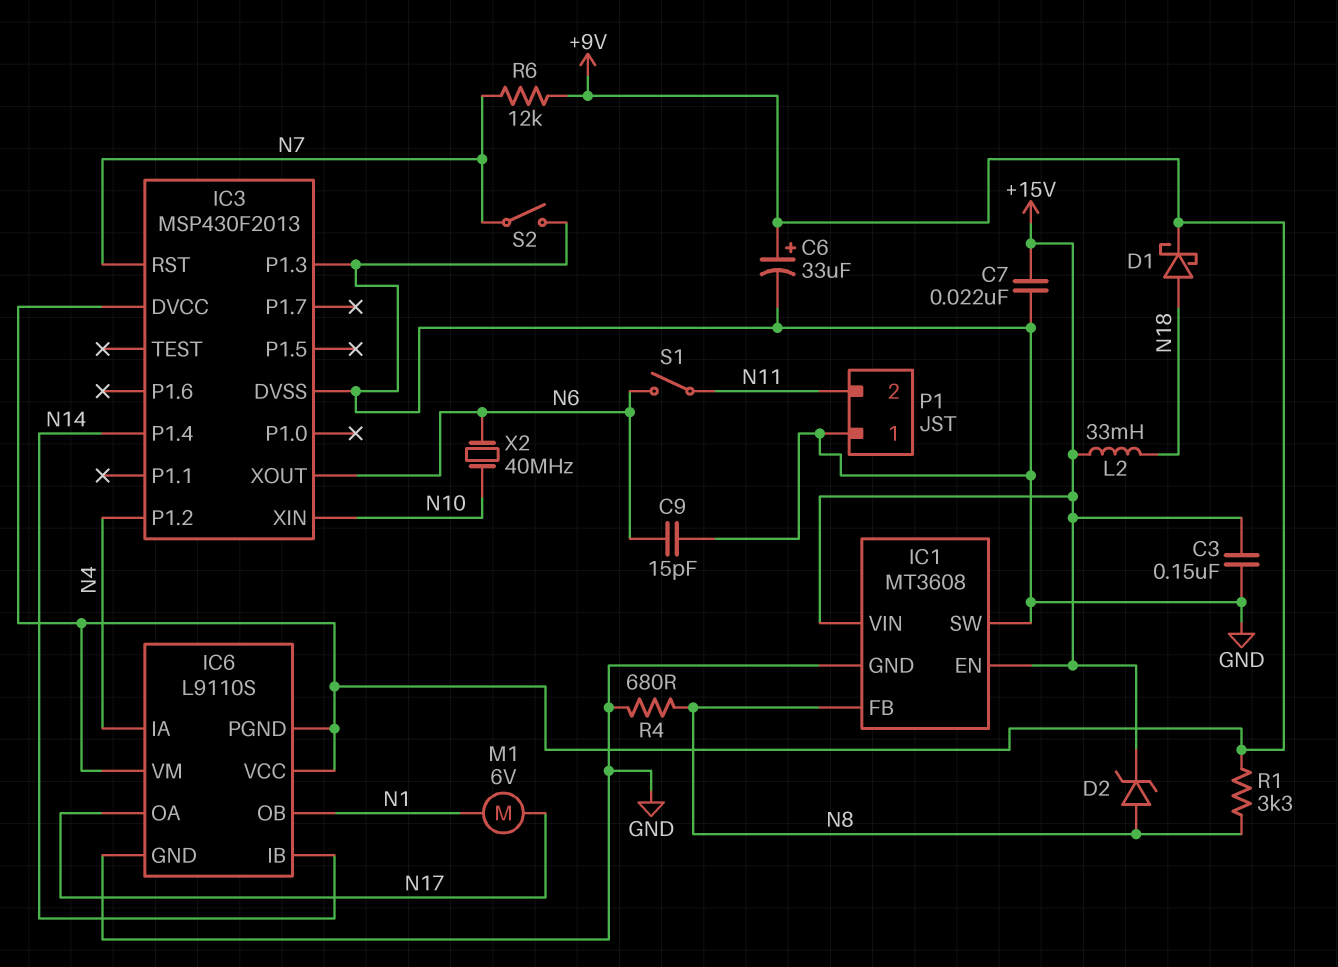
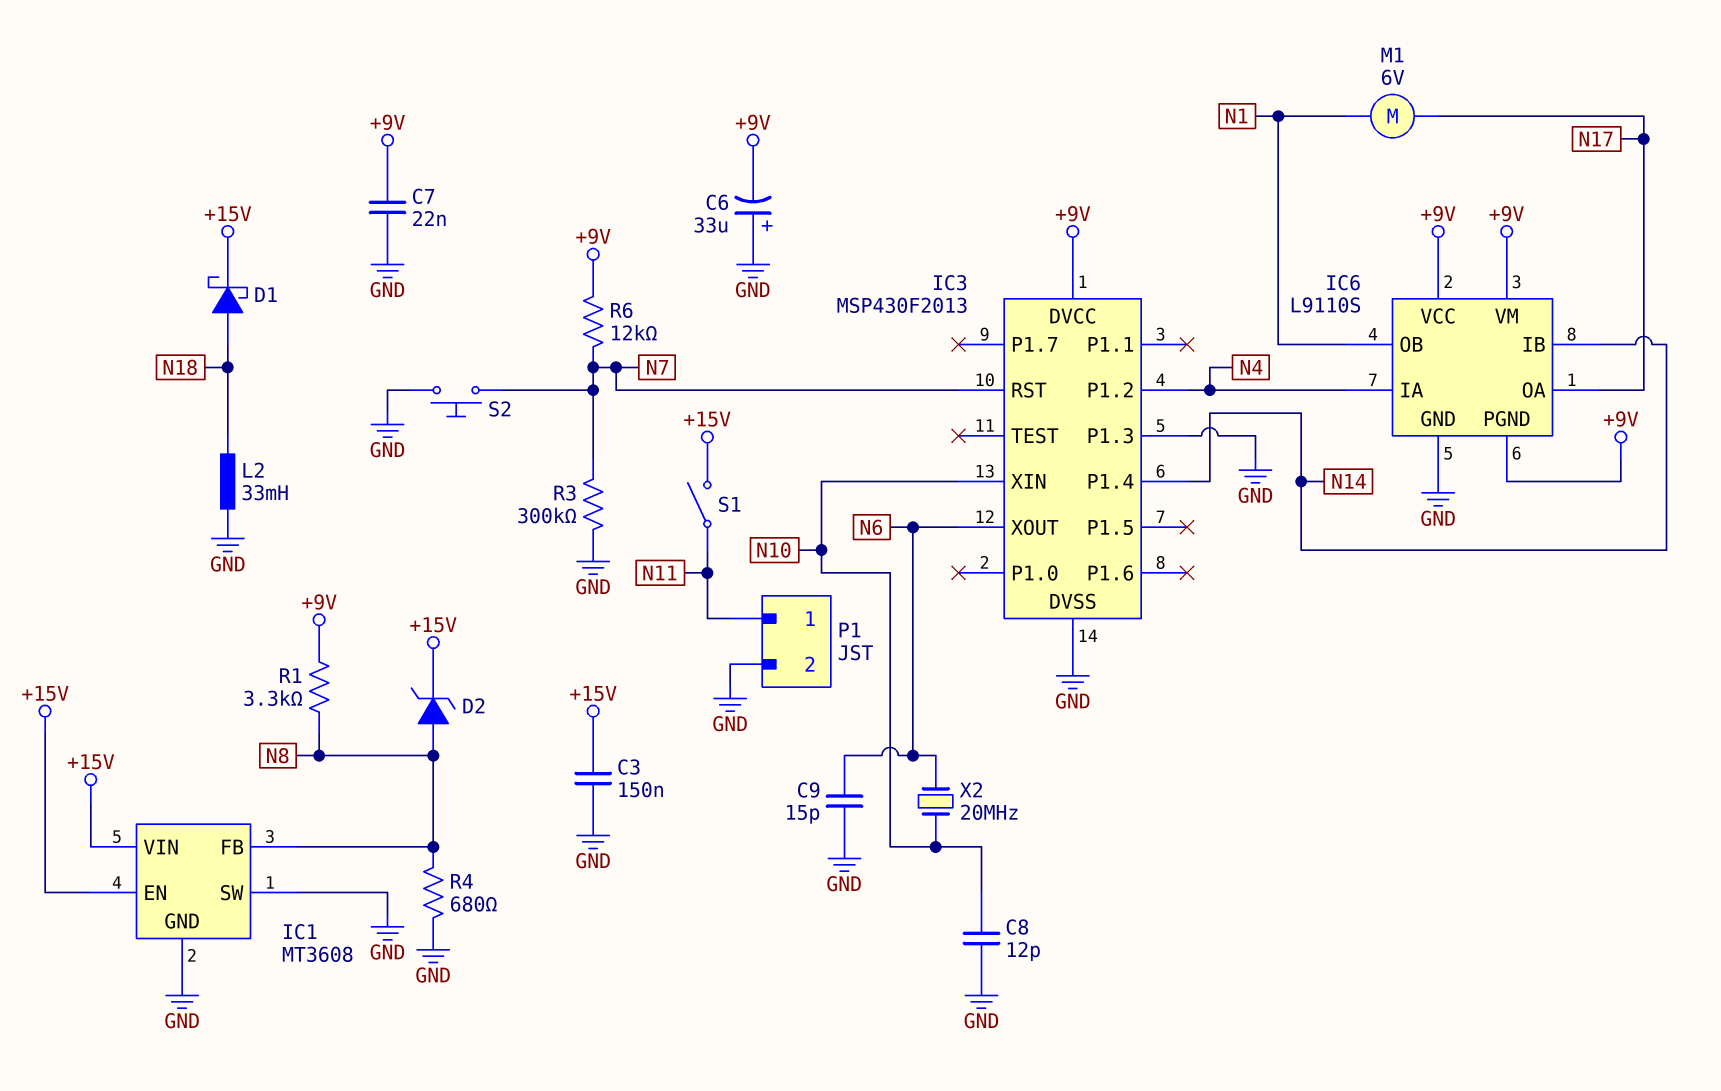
C6: 33uF (plus +9V, minus GND) -> 33uF (plus GND, minus +9V)
C7: 22nF (+15V, GND) -> 22nF (+9V, GND)
C8: none -> 12pF (GND, N10)
D1: schottky (A N18, K +9V) -> schottky (A N18, K +15V)
L2: 33mH (+15V, N18) -> 33mH (GND, N18)
P1 pin 1: GND -> N11
P1 pin 2: N11 -> GND
R3: none -> 300k (GND, N7)
S1: switch (N6, N11) -> switch (+15V, N11)
S2: switch (GND, N7) -> button (GND, N7)
X2: 40MHz (N6, N10) -> 20MHz (N6, N10)

